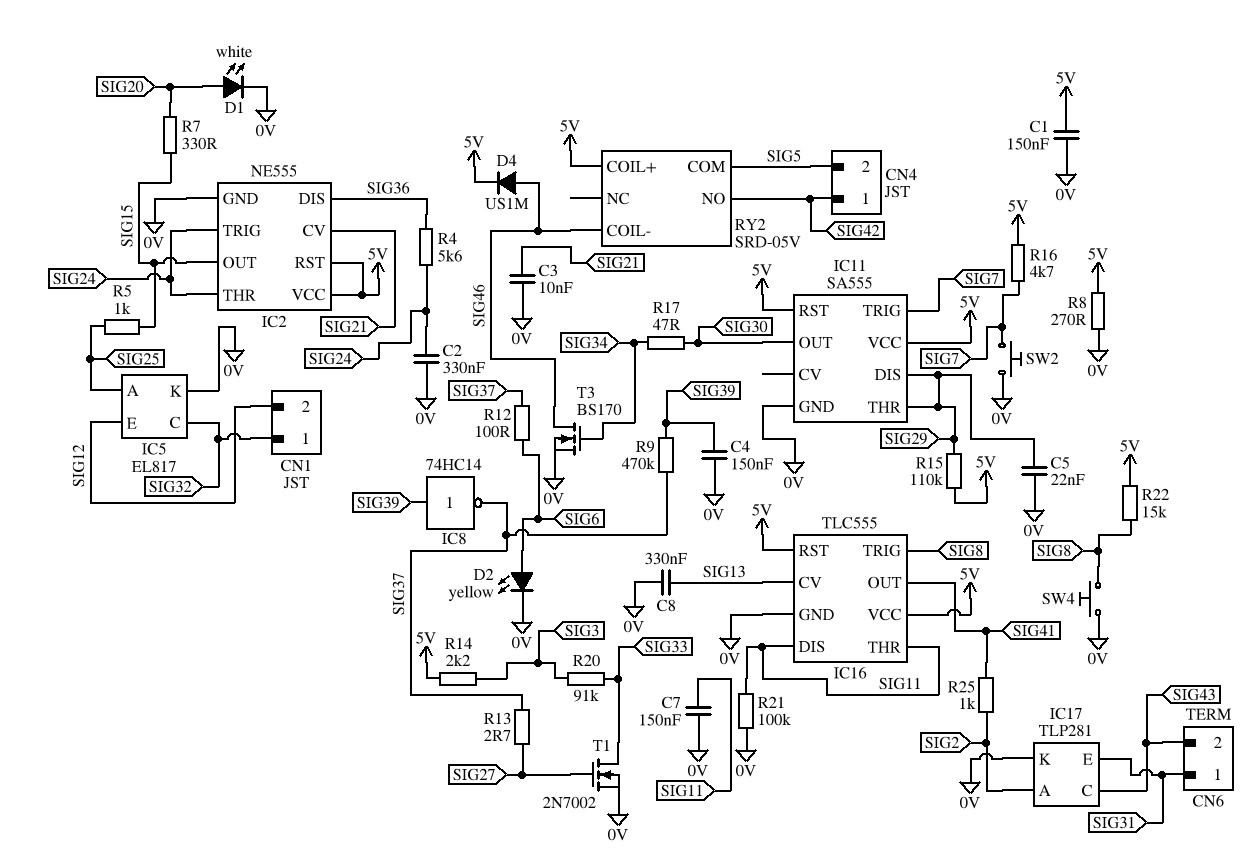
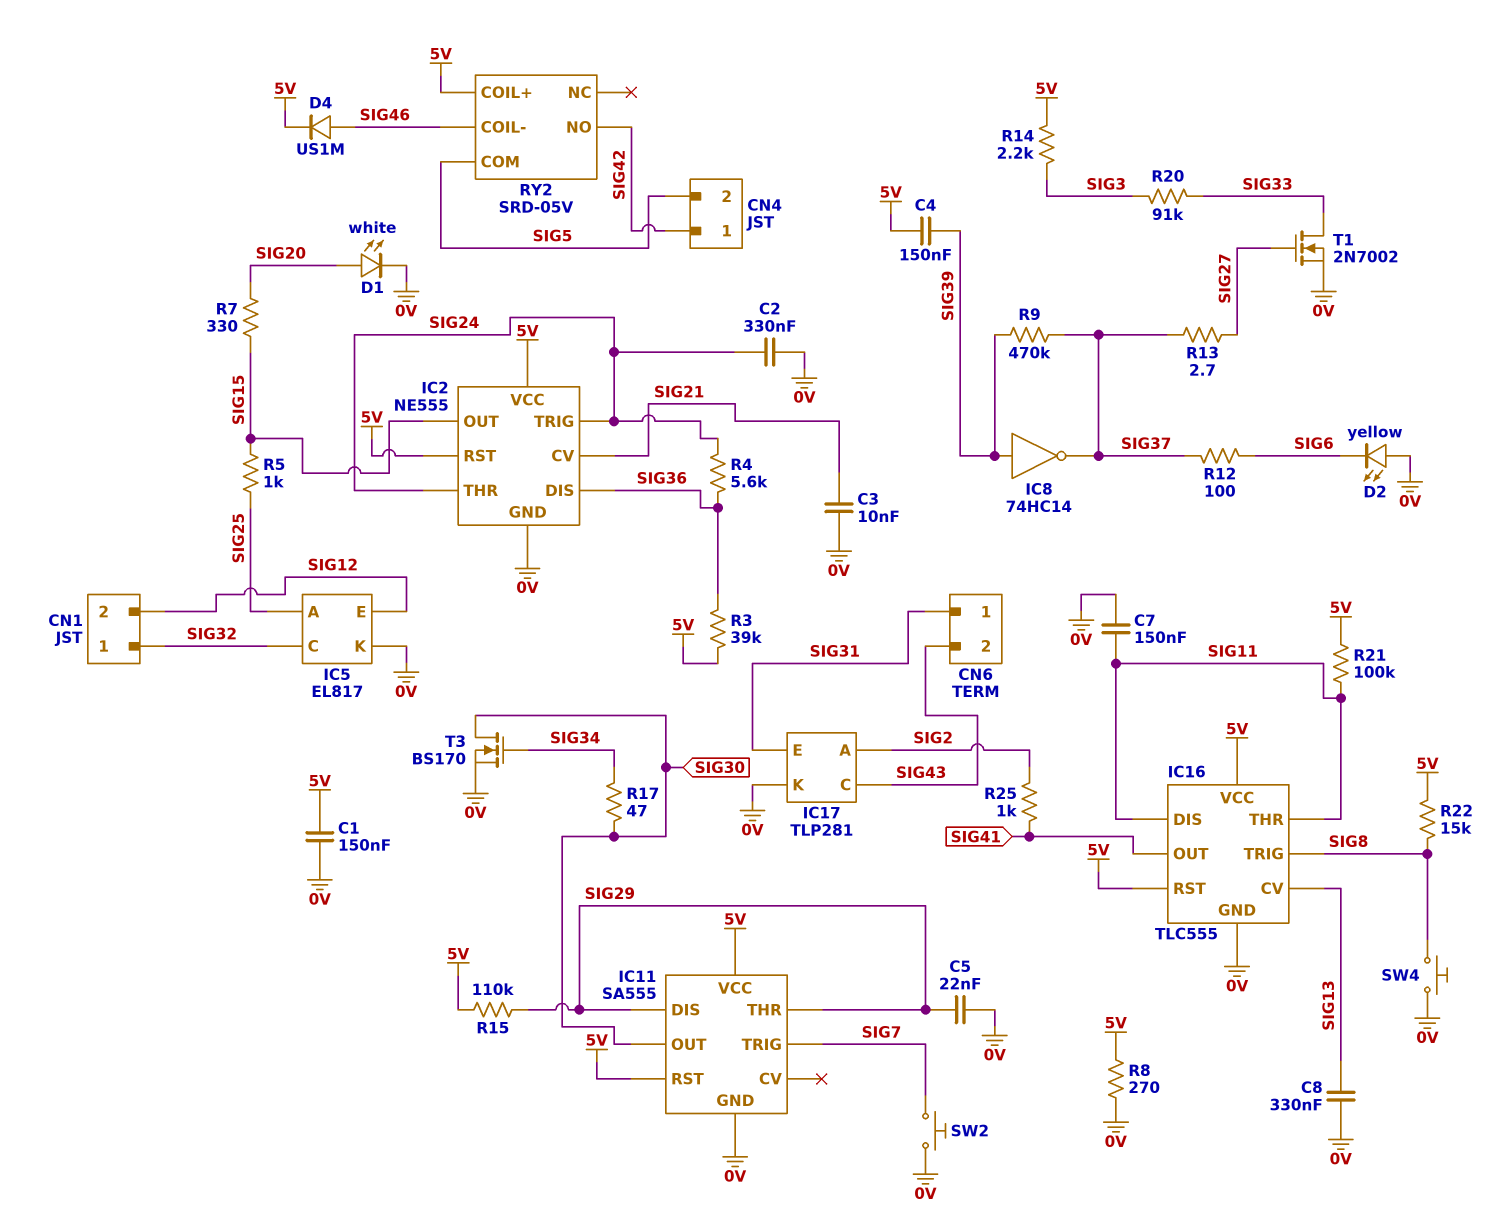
C4: 150nF (0V, SIG39) -> 150nF (5V, SIG39)
D2: LED yellow (A SIG6, K 0V) -> LED yellow (A 0V, K SIG6)
R3: none -> 39k (5V, SIG36)
R16: 4.7k (5V, SIG7) -> none
R21: 100k (0V, SIG11) -> 100k (5V, SIG11)
T3: NMOS BS170 (G SIG34, D SIG46, S 0V) -> NMOS BS170 (G SIG34, D SIG30, S 0V)

